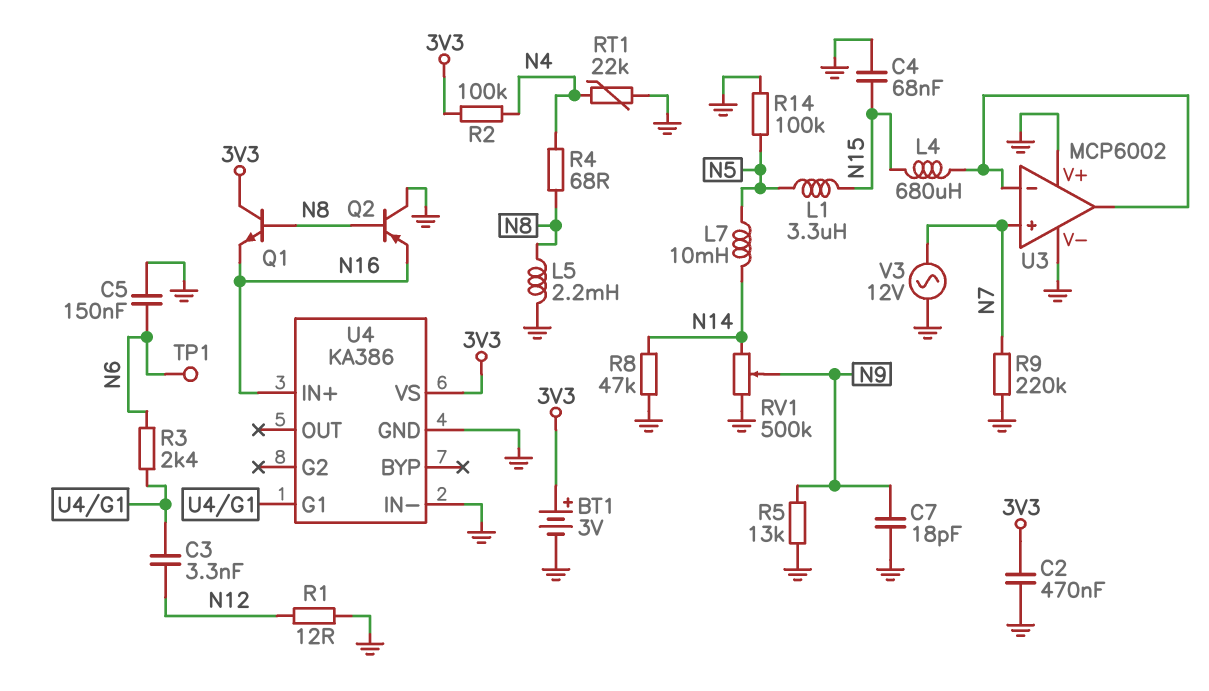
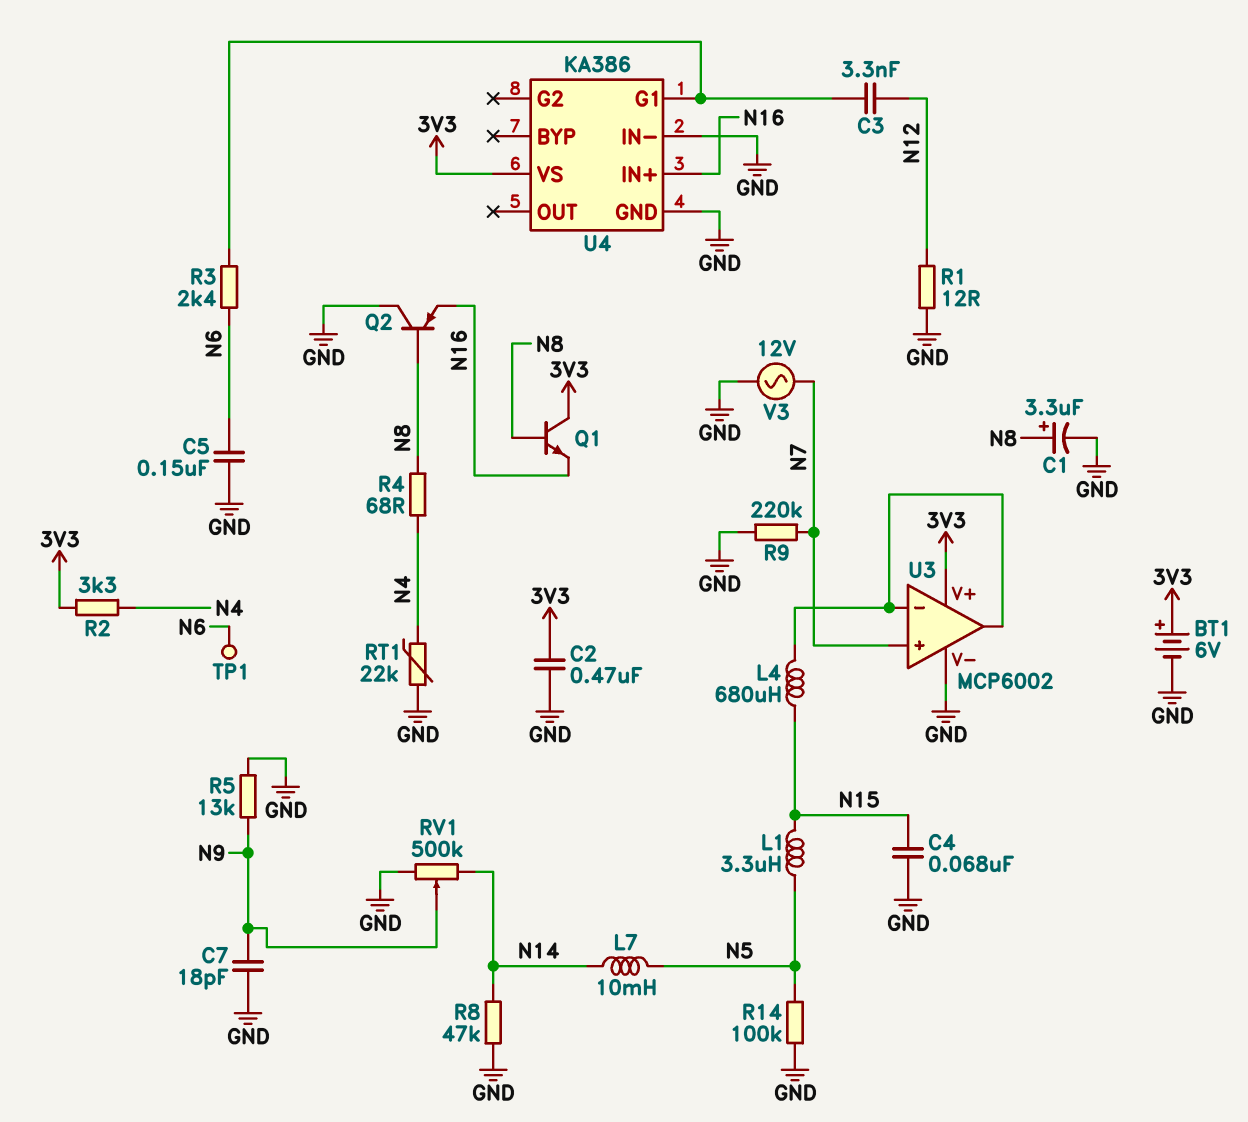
BT1: 3V (plus 3V3, minus GND) -> 6V (plus 3V3, minus GND)
C1: none -> 3.3uF (plus N8, minus GND)
L5: 2.2mH (GND, N8) -> none
R2: 100k (3V3, N4) -> 3.3k (3V3, N4)
U3 pin V+: GND -> 3V3

